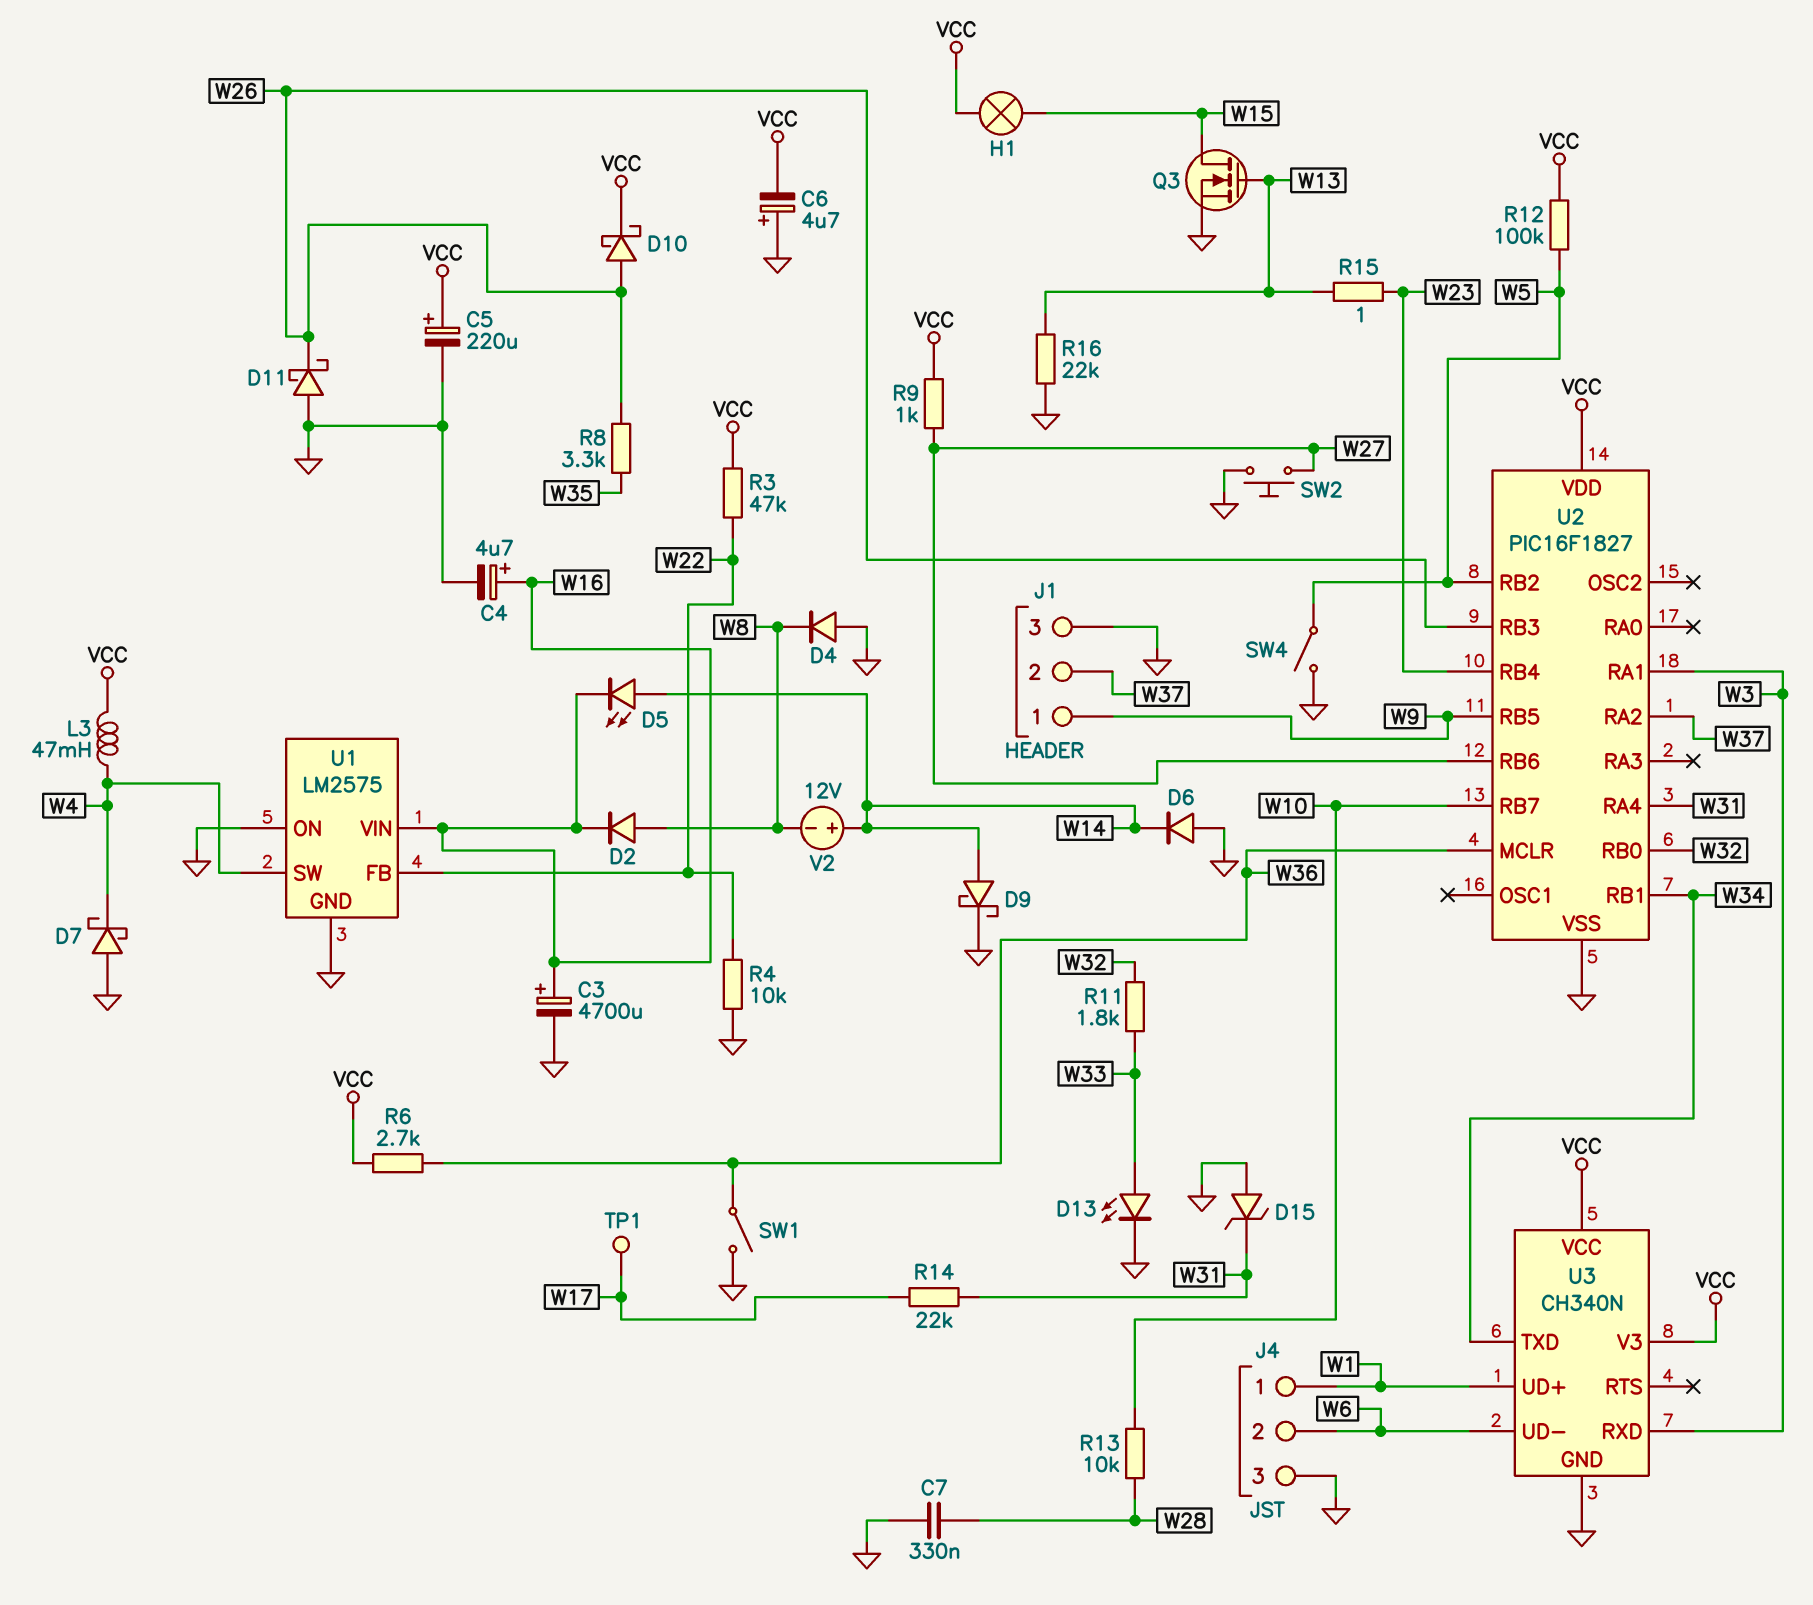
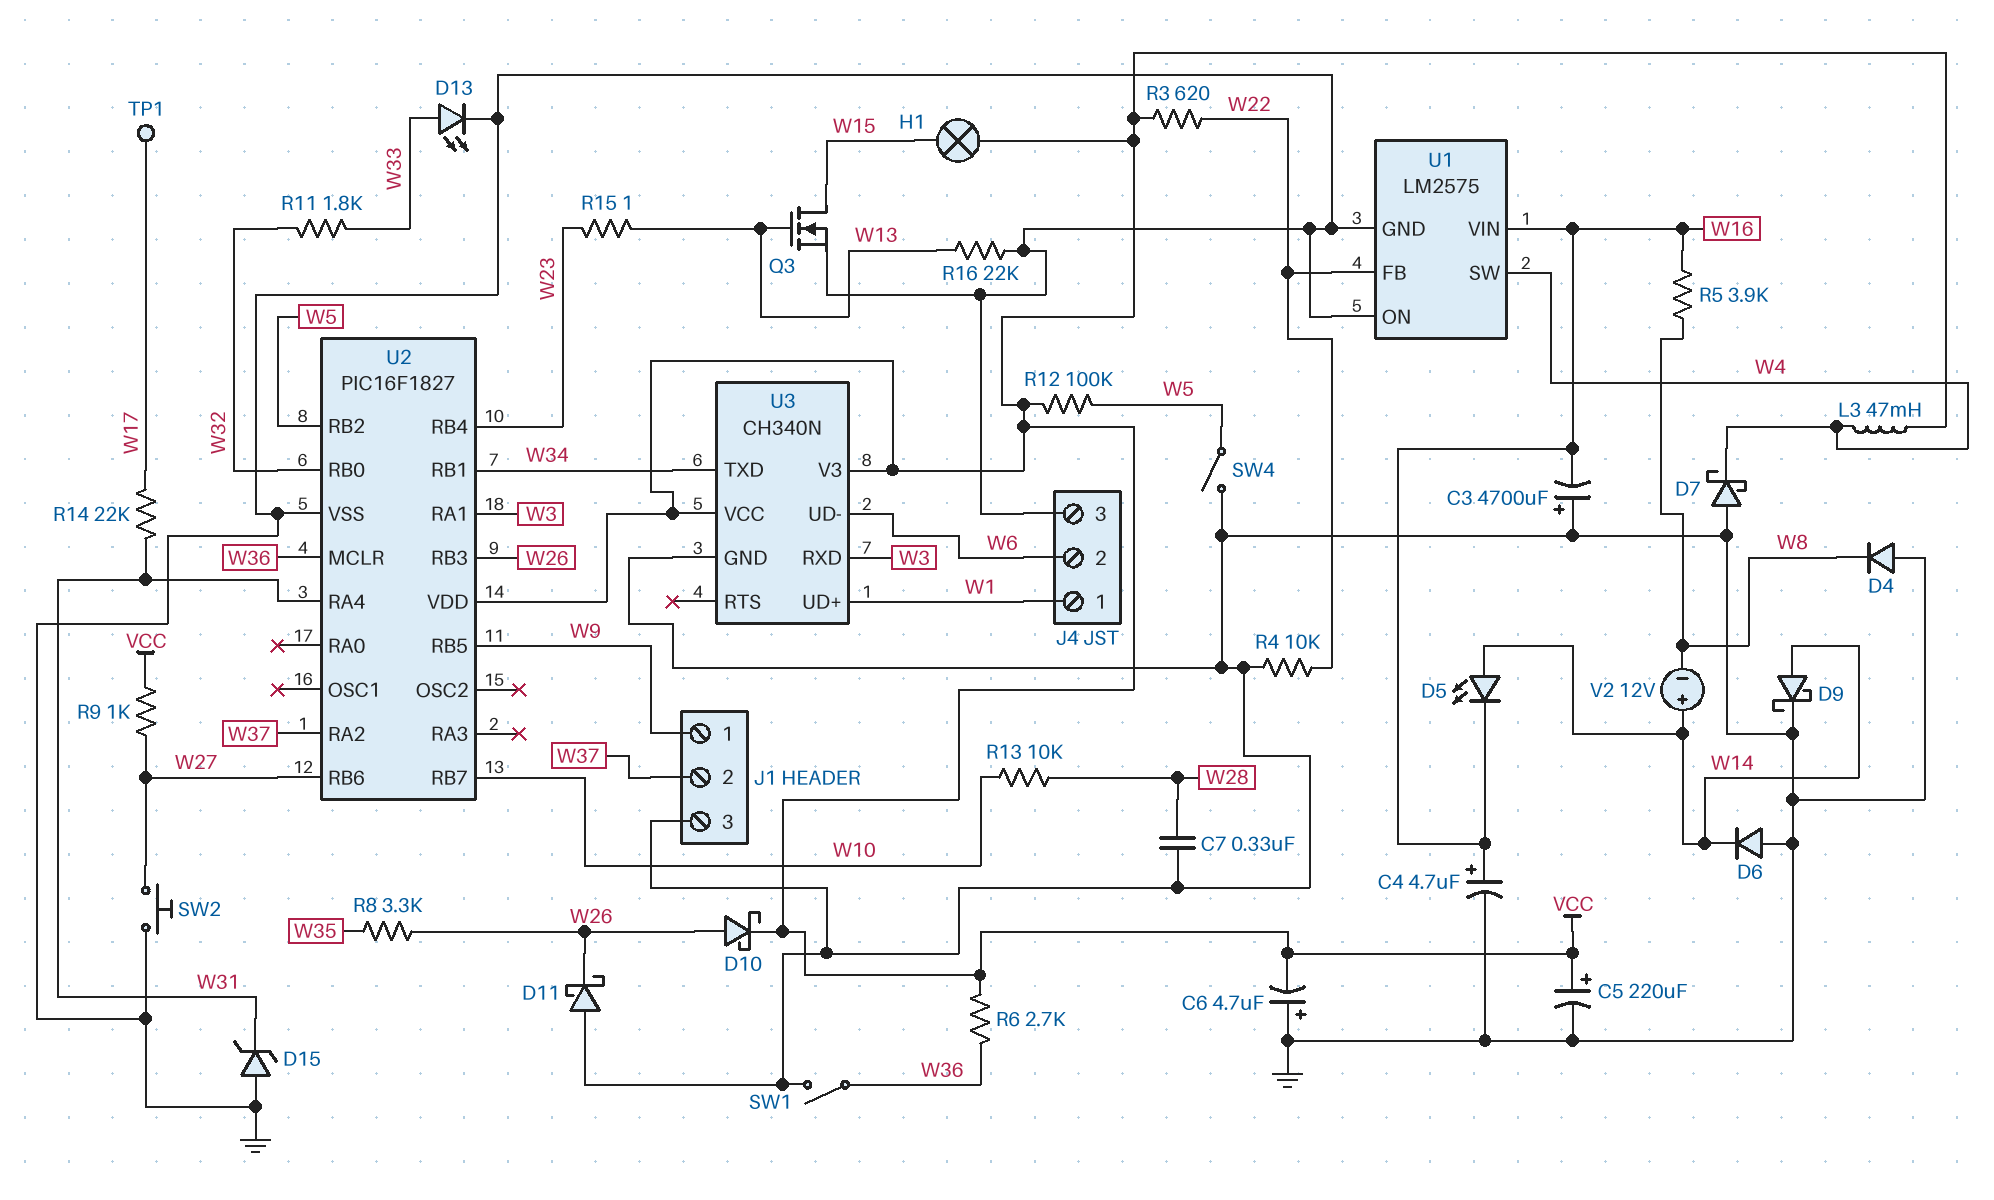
C3: 4700uF (plus W16, minus GND) -> 4700uF (plus GND, minus W16)
D2: diode (A W8, K W16) -> none
R3: 47k (VCC, W22) -> 620 (VCC, W22)
R5: none -> 3.9k (W8, W16)

